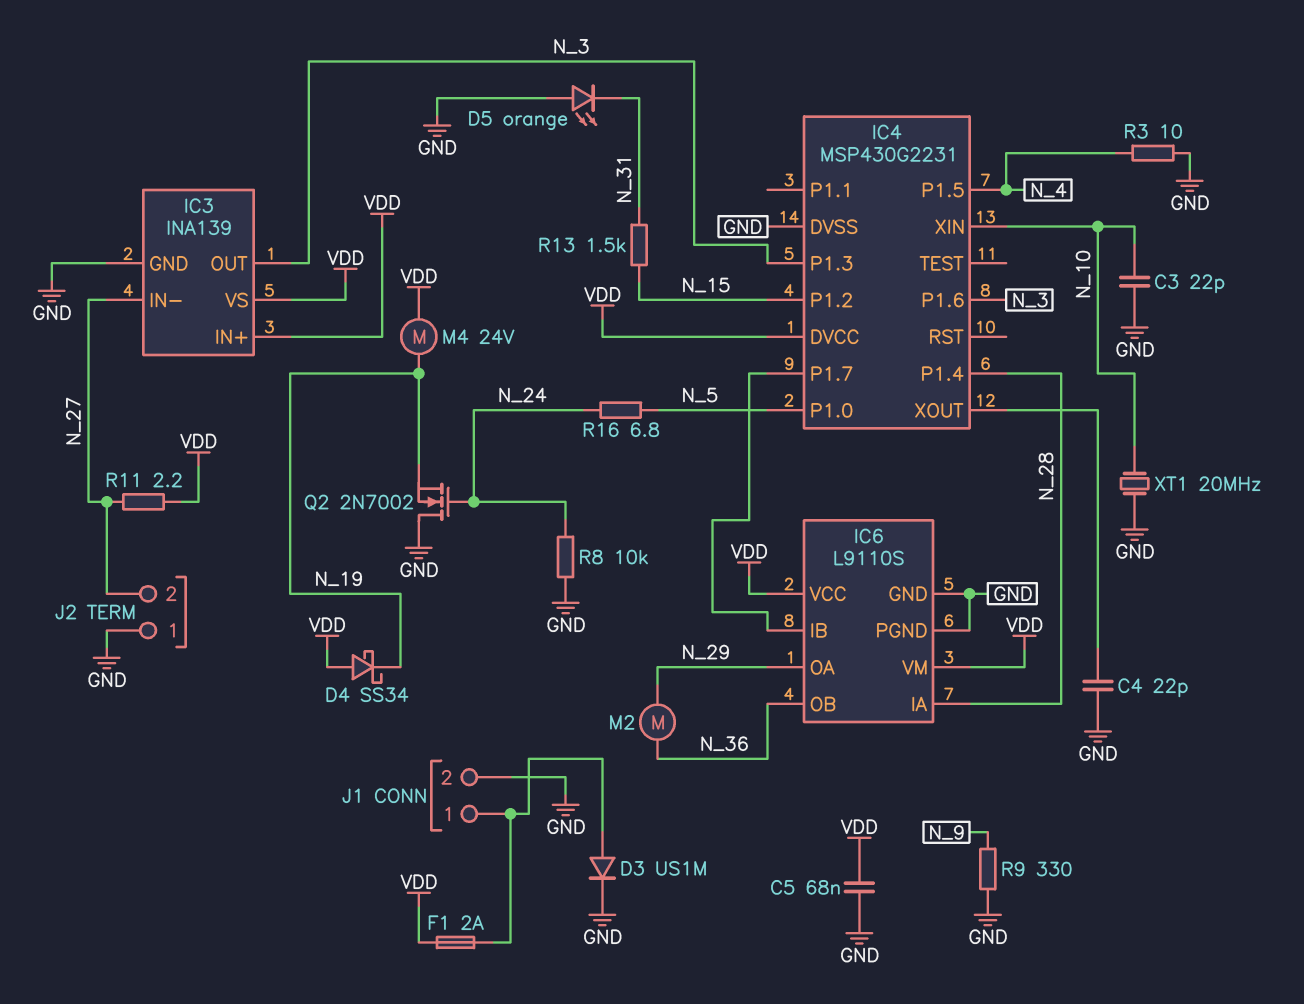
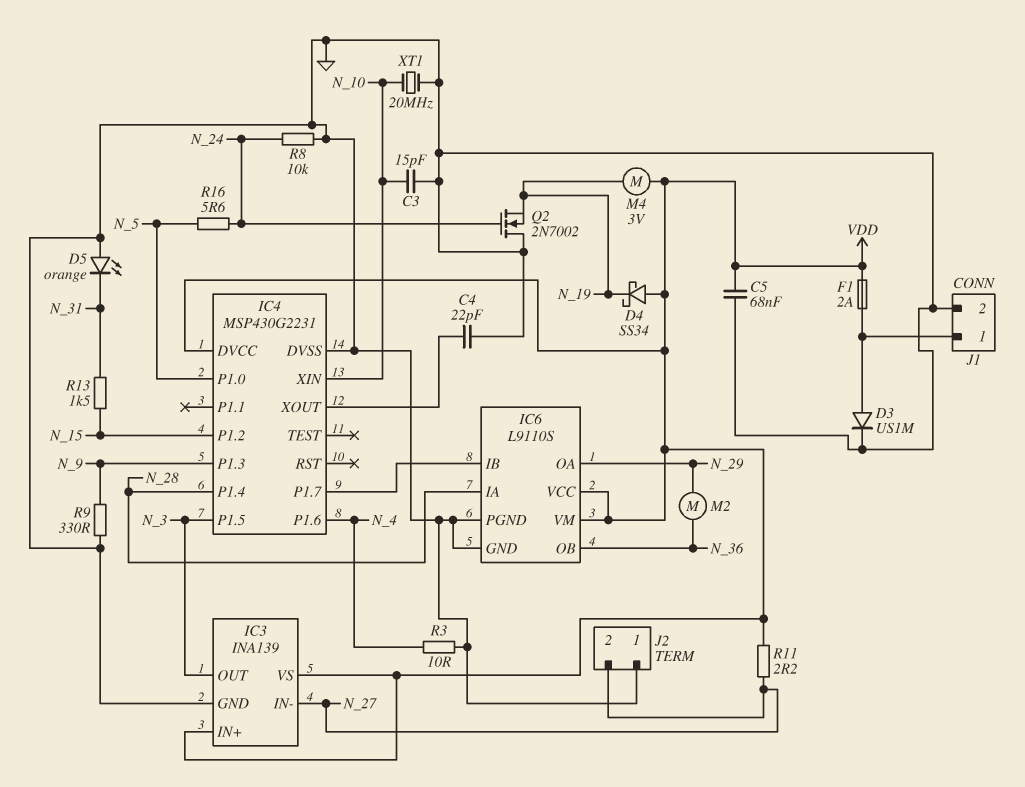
C3: 22pF (GND, N_10) -> 15pF (GND, N_10)
IC4 pin P1.3: N_3 -> N_9
IC4 pin P1.5: N_4 -> N_3
IC4 pin P1.6: N_3 -> N_4
M4: motor 24V (N_19, VDD) -> motor 3V (N_19, VDD)
R16: 6.8 (N_5, N_24) -> 5.6 (N_5, N_24)

